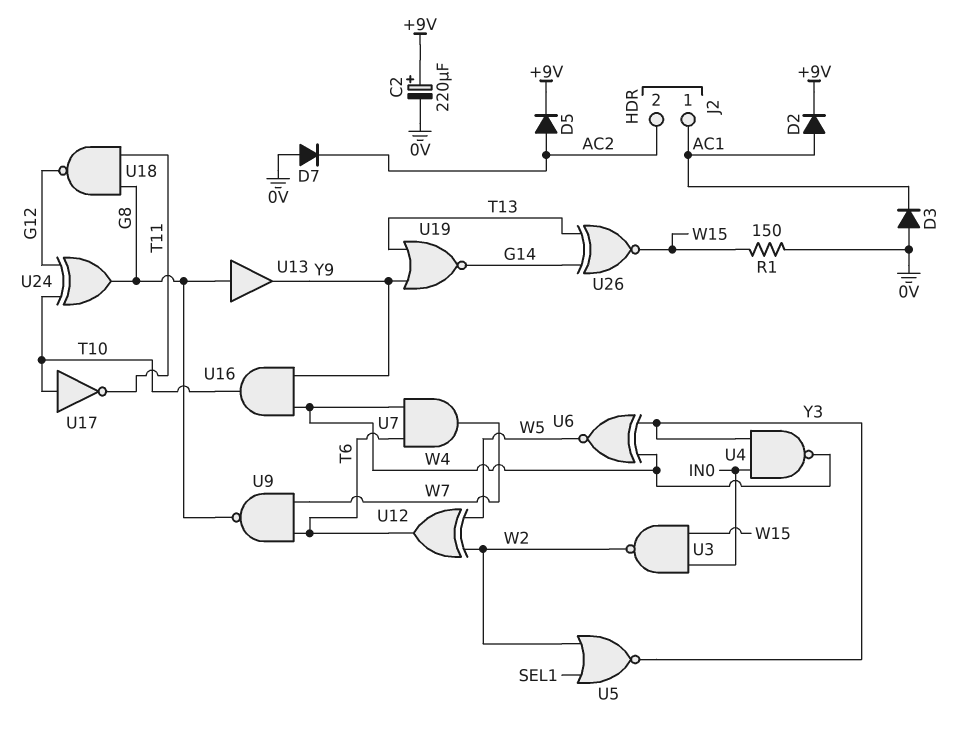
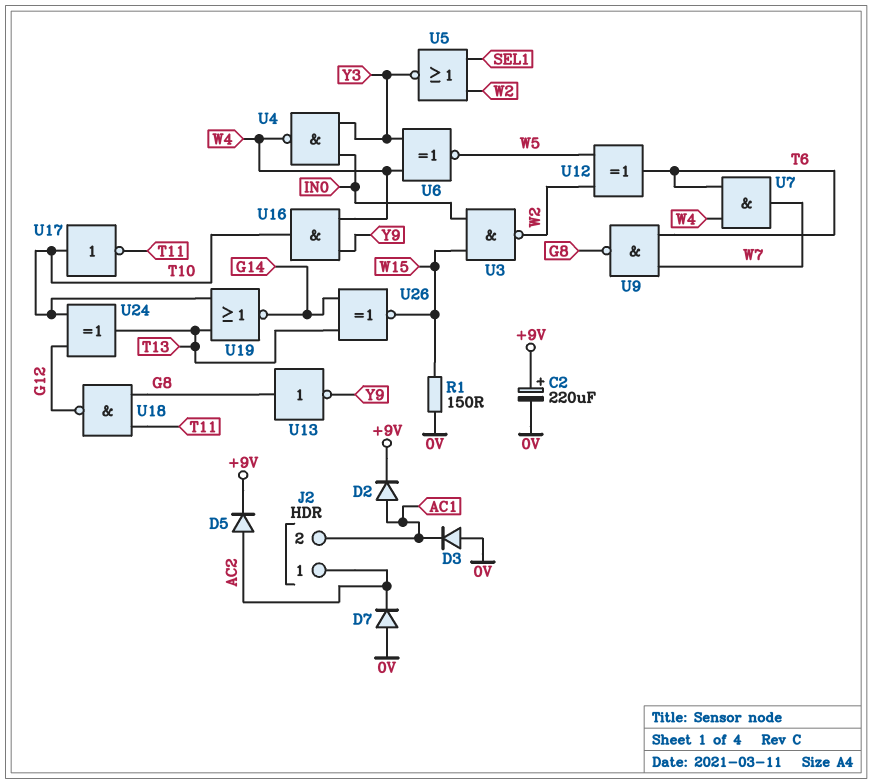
J2 pin 1: AC1 -> AC2
J2 pin 2: AC2 -> AC1
U13: buffer (in G8, out Y9) -> NOT (in G8, out Y9)
U19: NOR (in T13, in Y9, out G14) -> NOR (in T10, in T13, out G14)
U24: XOR (in G12, in T10, out G8) -> XOR (in G12, in T10, out T13)

